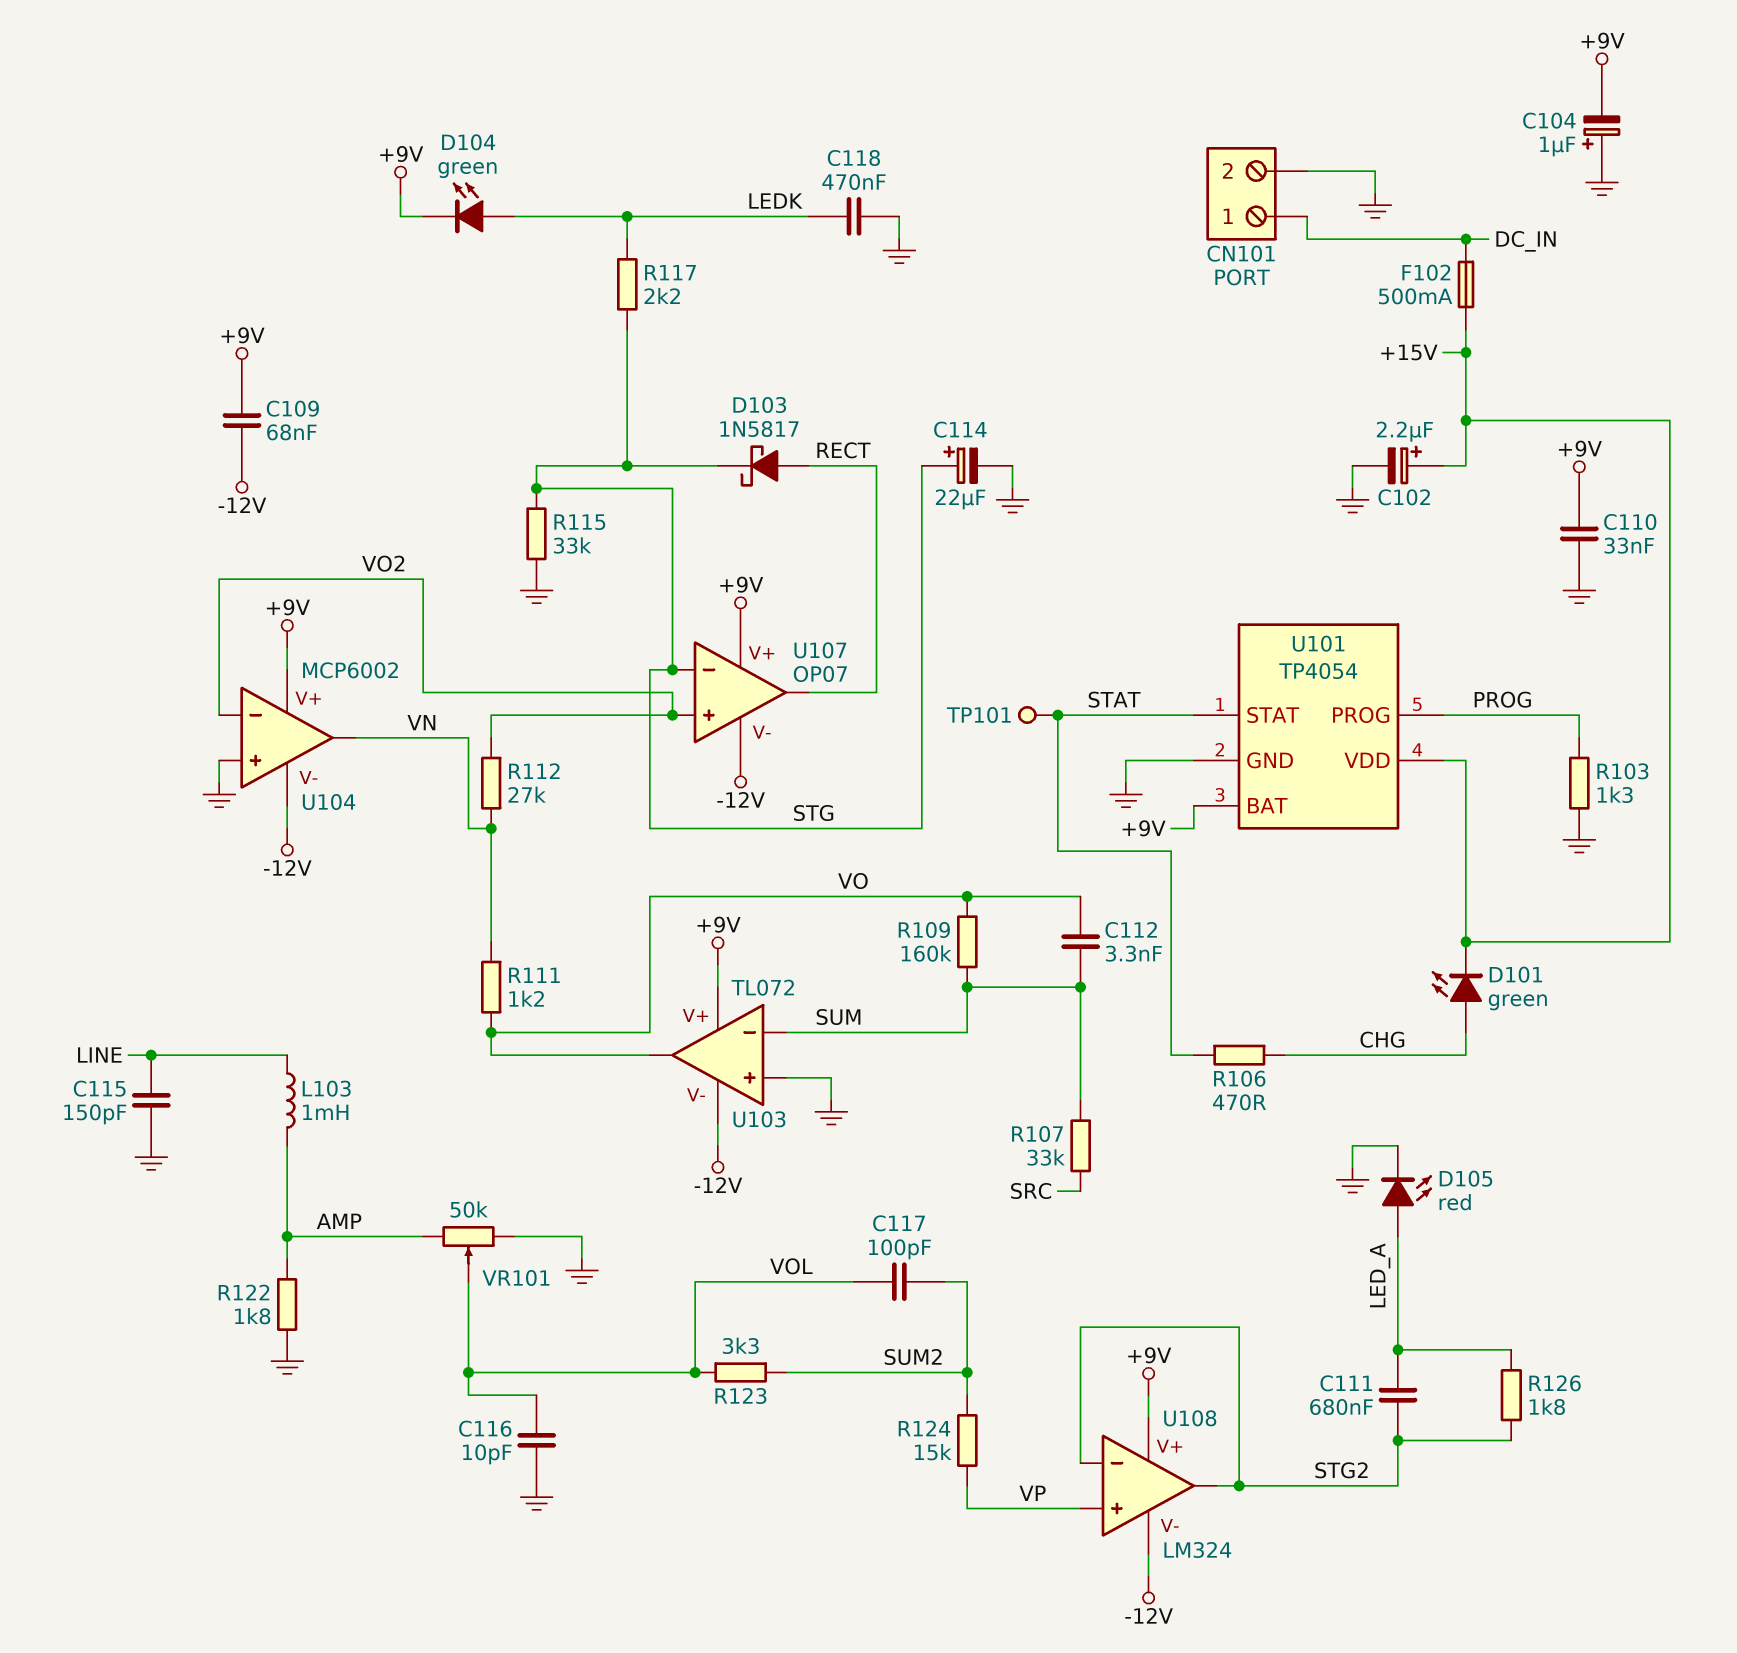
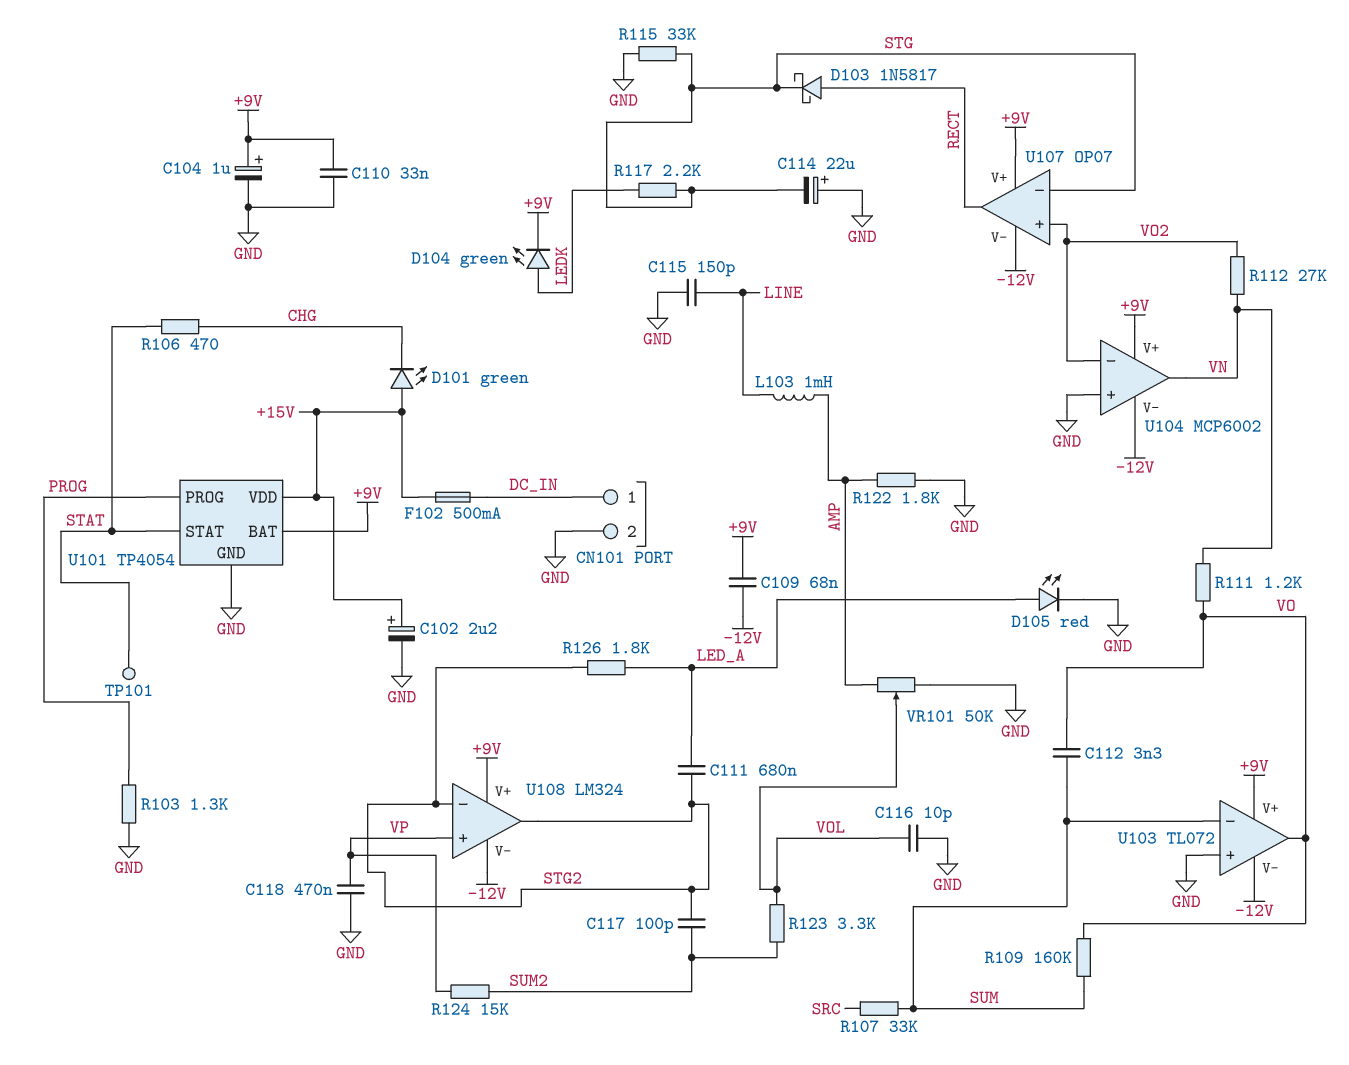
C104: 1uF (plus GND, minus +9V) -> 1uF (plus +9V, minus GND)
C114: 22uF (plus STG, minus GND) -> 22uF (plus GND, minus STG)
C117: 100pF (SUM2, VOL) -> 100pF (STG2, SUM2)
C118: 470nF (GND, LEDK) -> 470nF (GND, VP)
D101: LED green (A CHG, K +15V) -> LED green (A +15V, K CHG)

